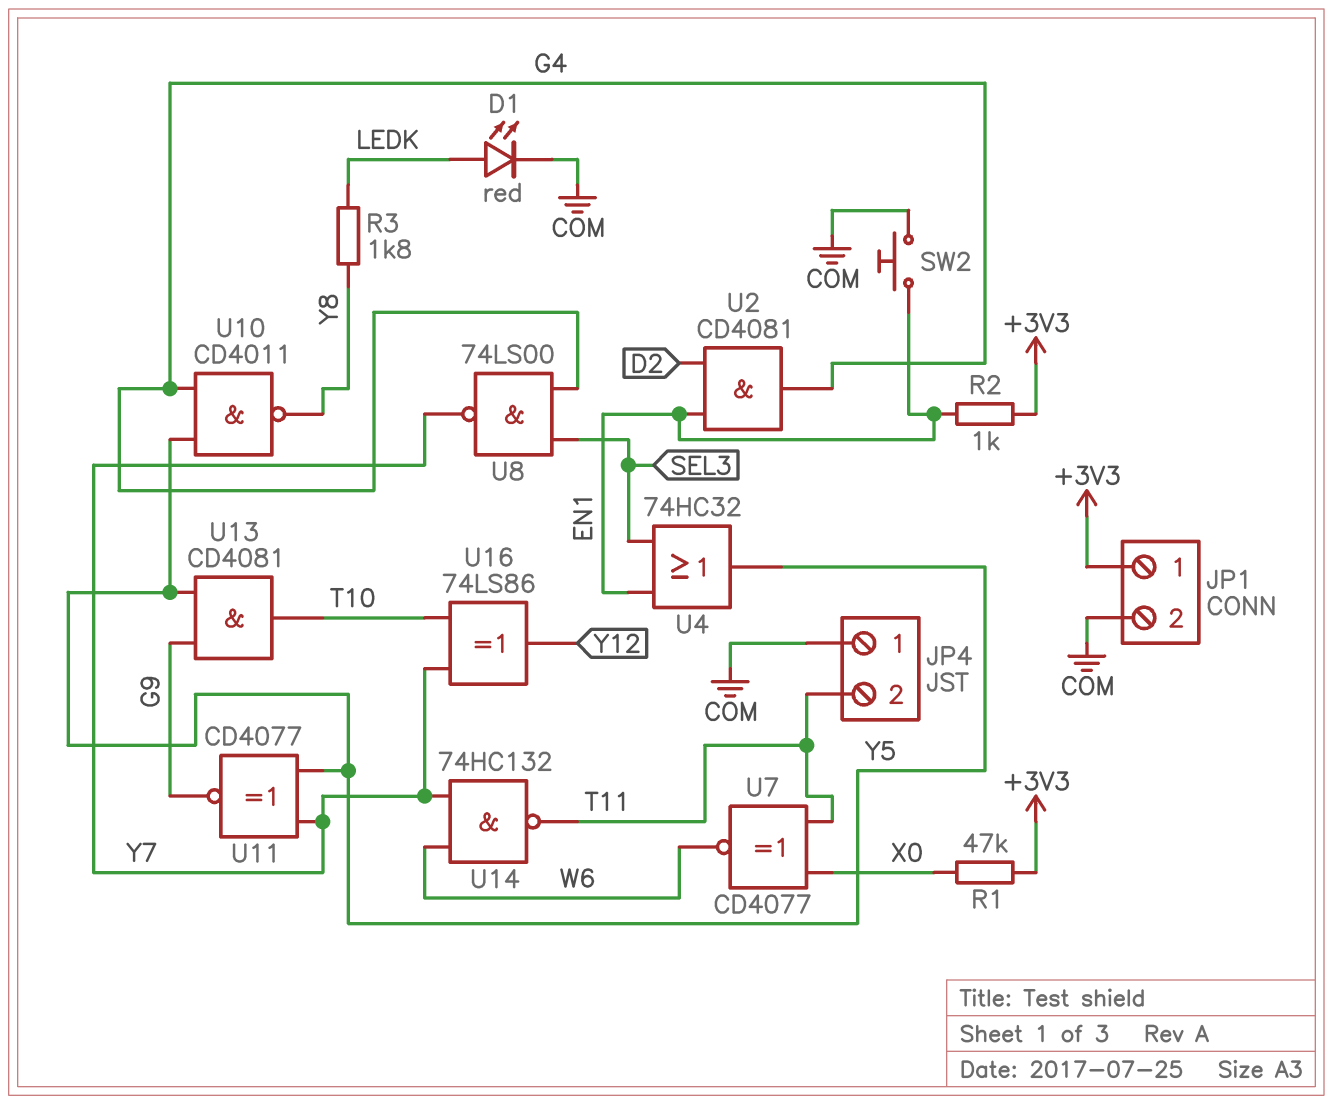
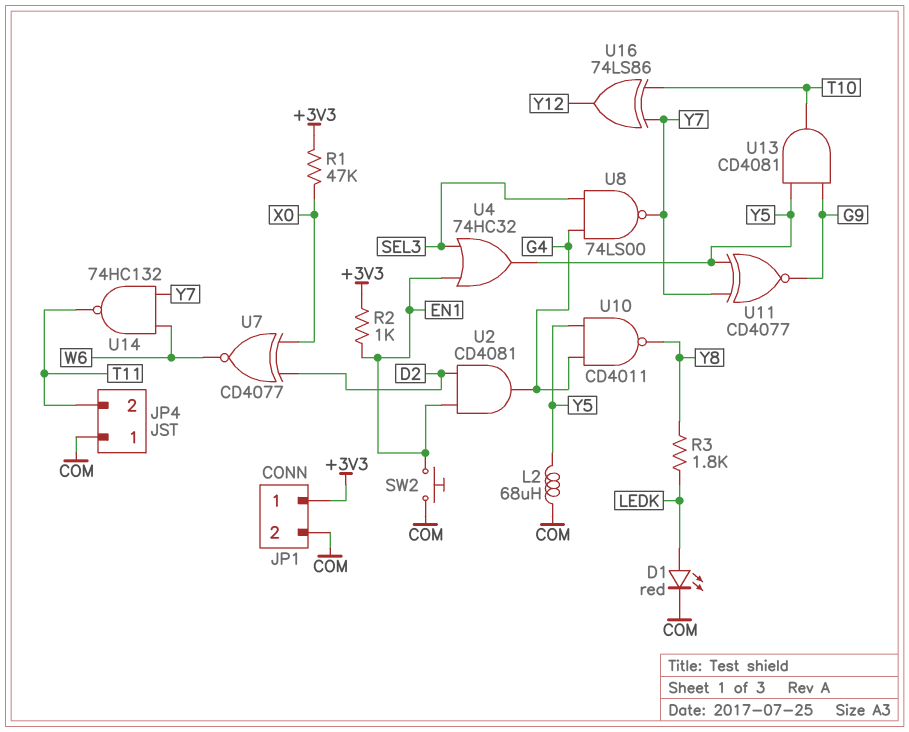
L2: none -> 68uH (COM, Y5)
U7: XNOR CD4077 (in T11, in X0, out W6) -> XNOR CD4077 (in D2, in X0, out W6)

